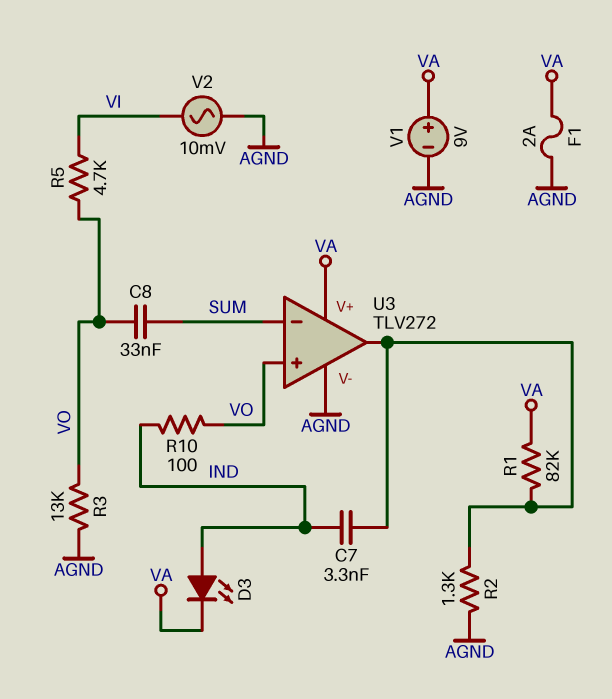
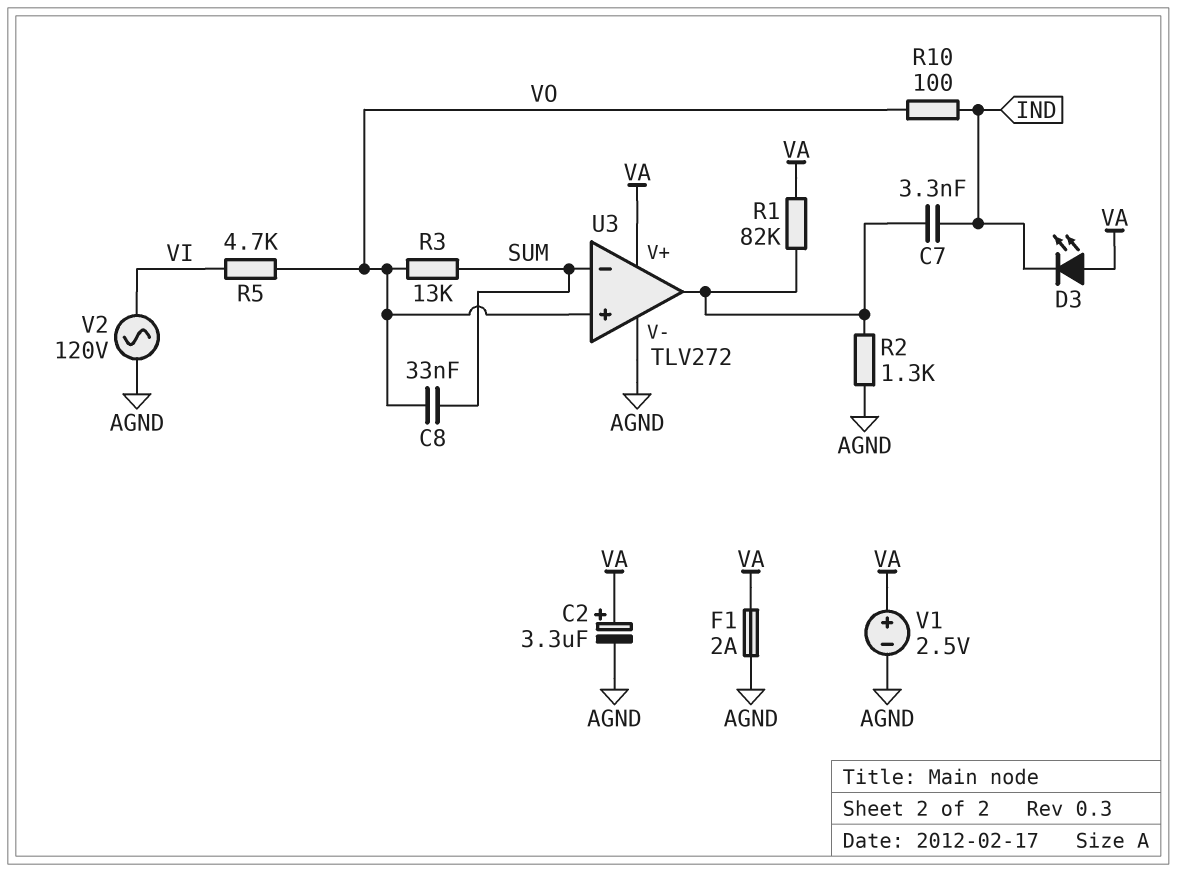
C2: none -> 3.3uF (plus VA, minus AGND)
D3: LED (A IND, K VA) -> LED (A VA, K IND)
R3: 13k (AGND, VO) -> 13k (SUM, VO)
V1: 9V (plus VA, minus AGND) -> 2.5V (plus VA, minus AGND)
V2: AC 10mV (AGND, VI) -> AC 120V (AGND, VI)

